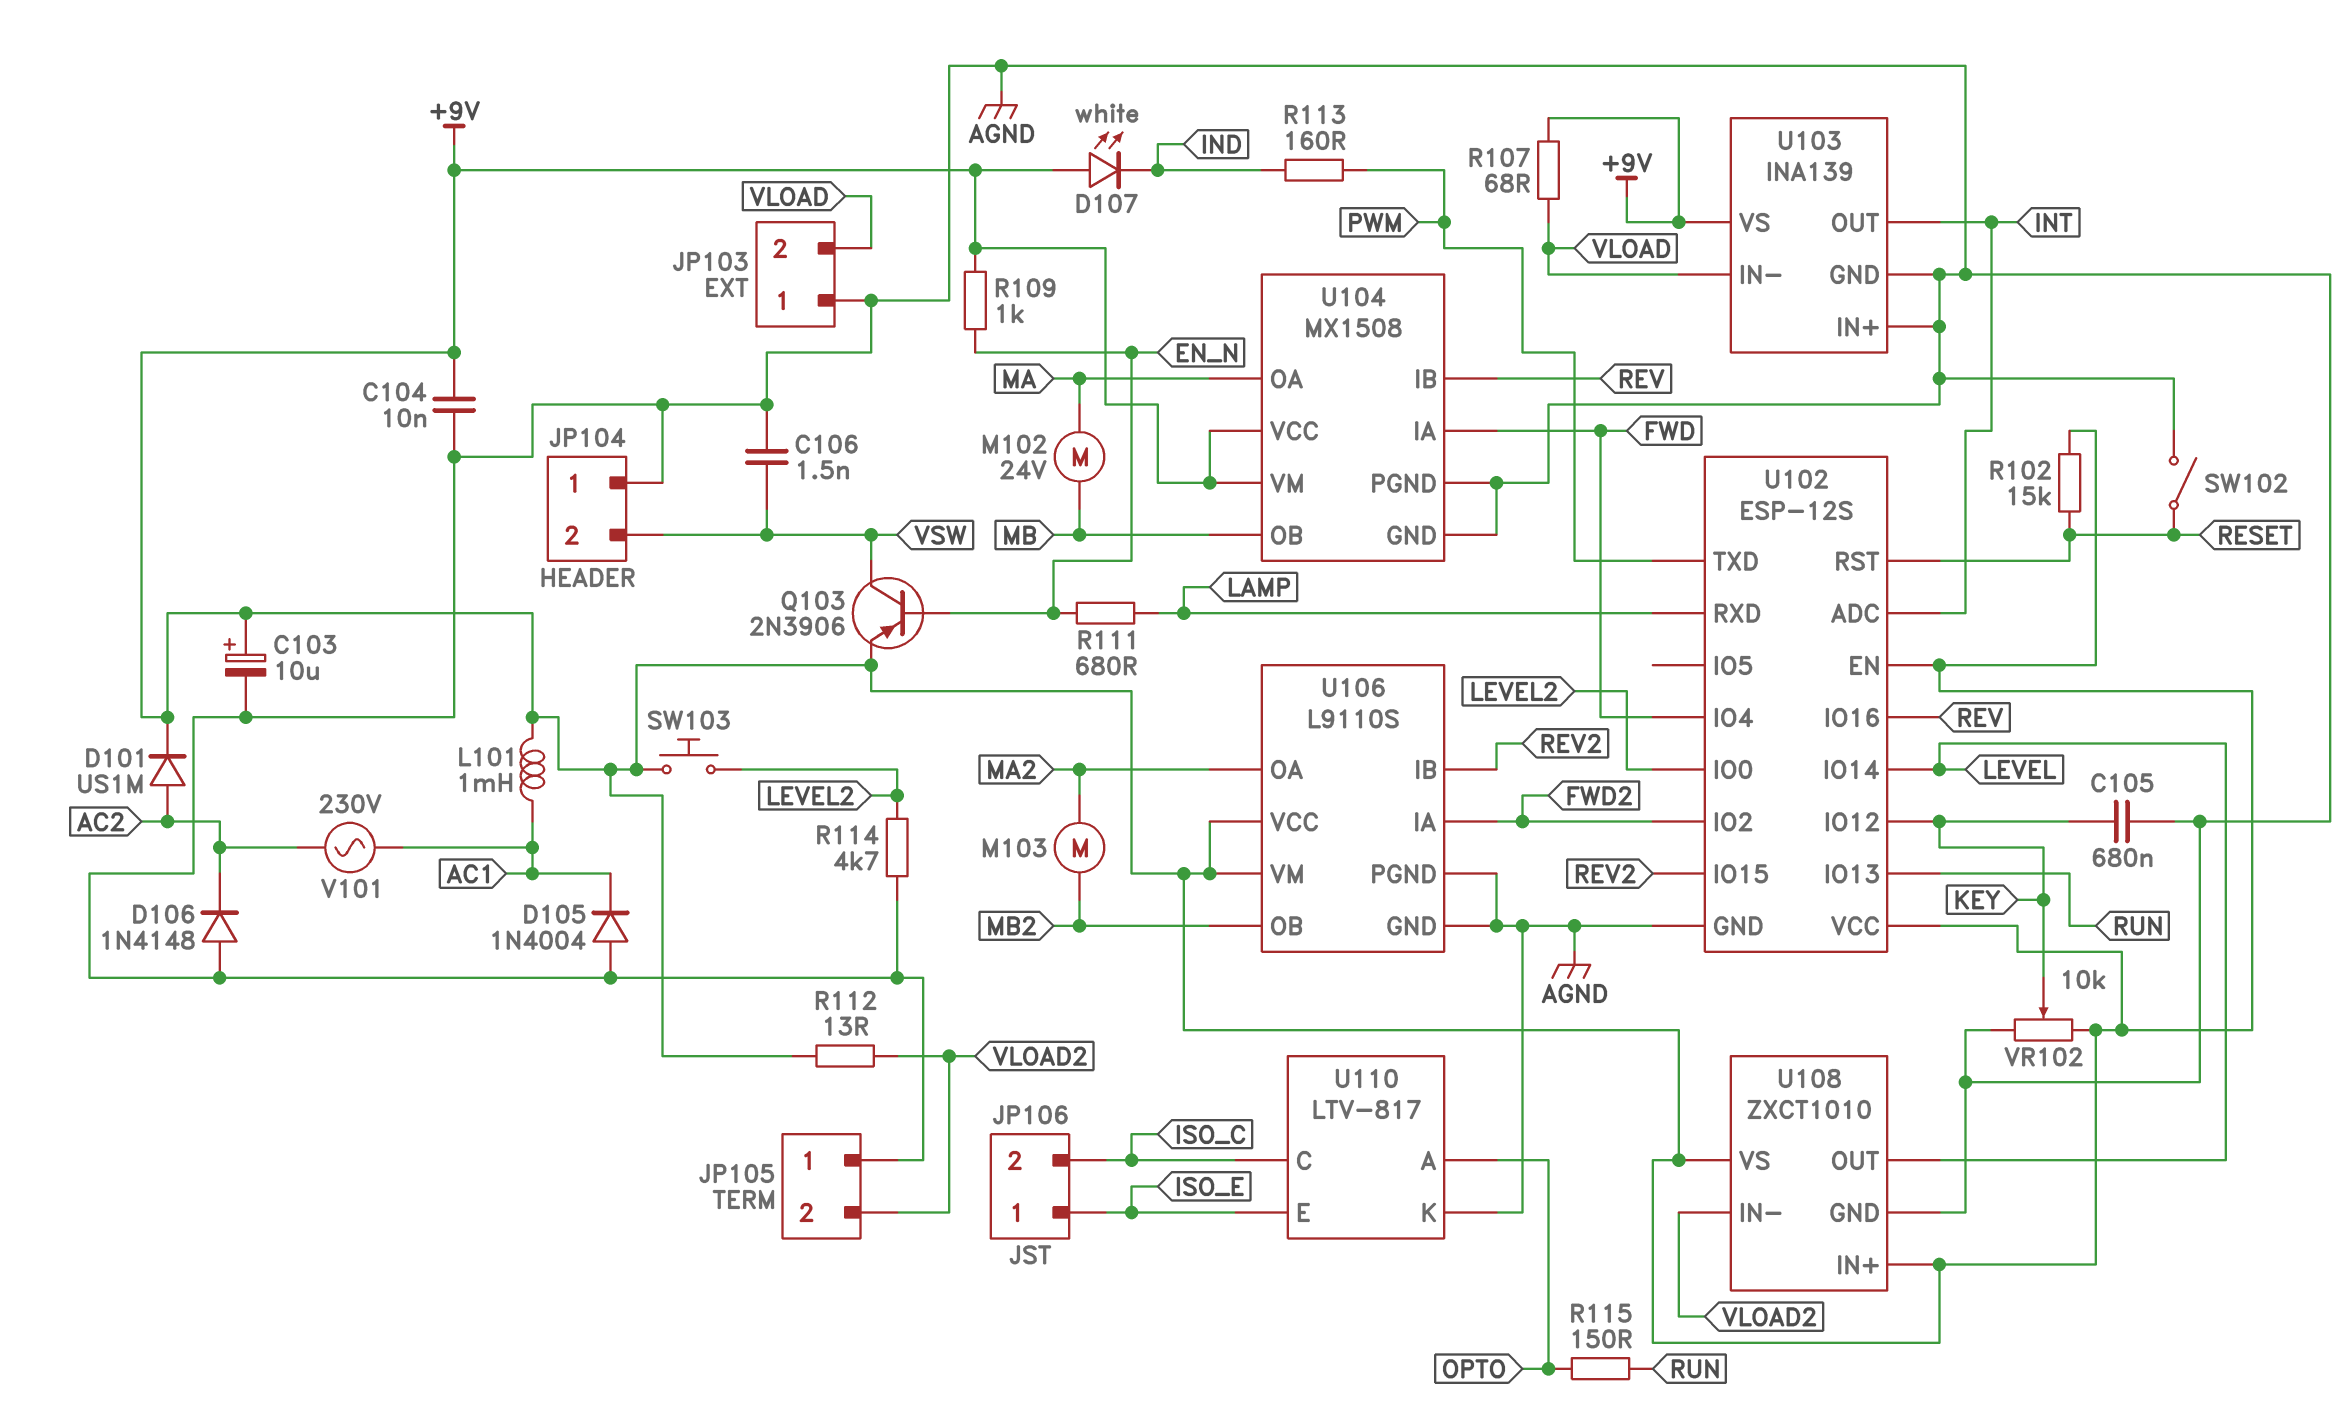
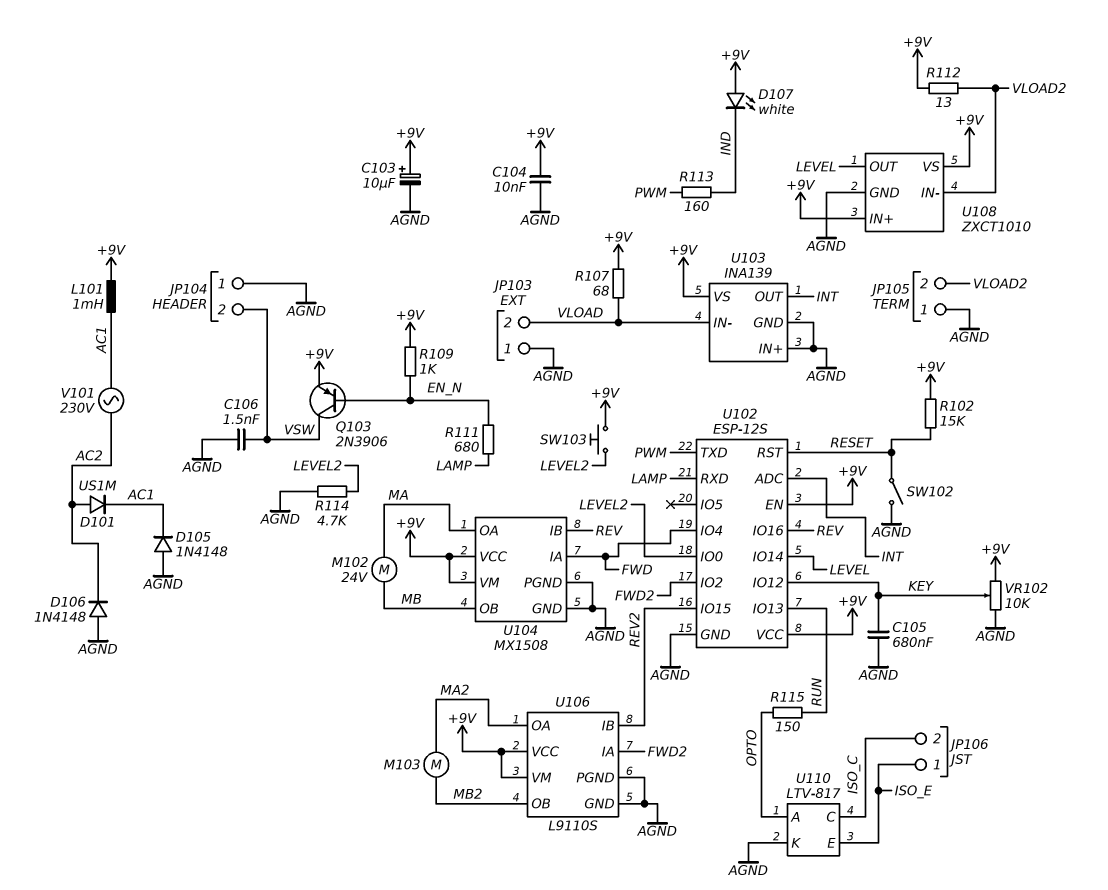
D101: diode US1M (A AC2, K +9V) -> diode US1M (A AC2, K AC1)
D105: diode 1N4004 (A AGND, K AC1) -> diode 1N4148 (A AGND, K AC1)

